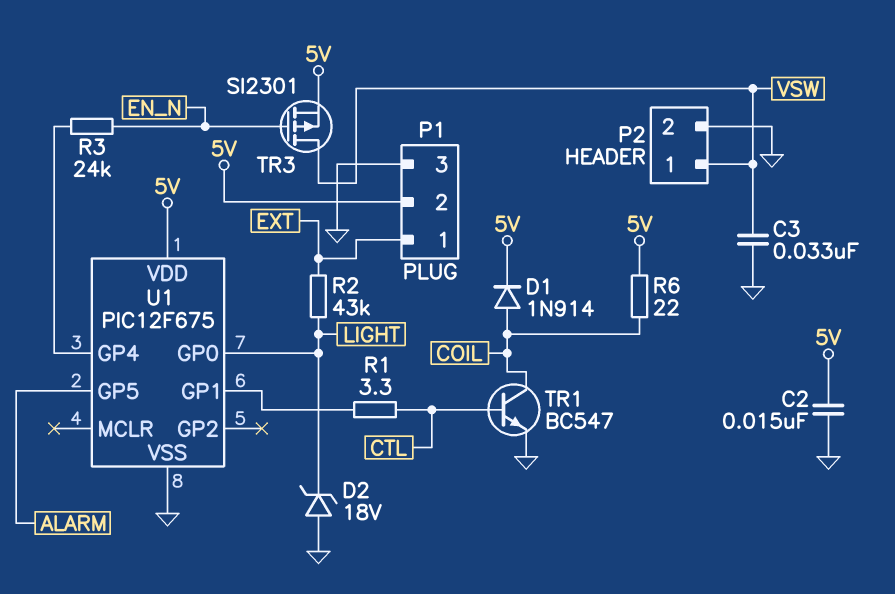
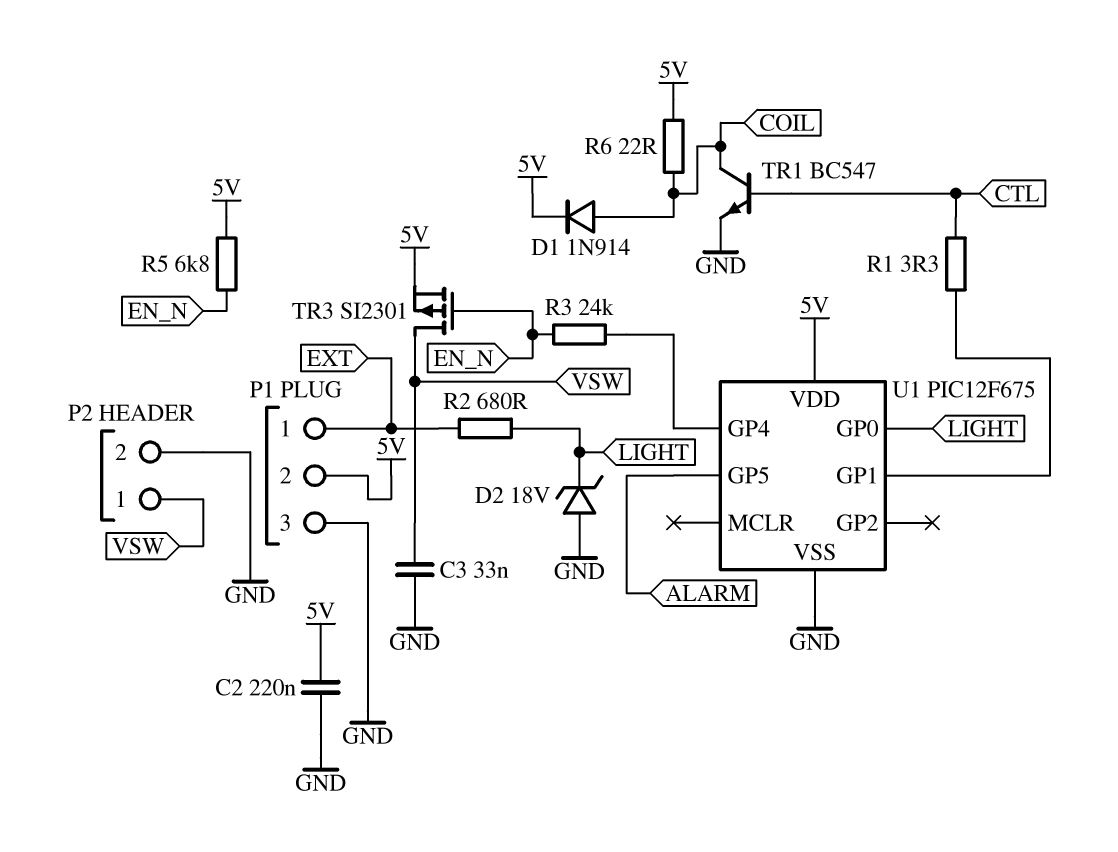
C2: 15nF (5V, GND) -> 220nF (5V, GND)
R2: 43k (EXT, LIGHT) -> 680 (EXT, LIGHT)
R5: none -> 6.8k (5V, EN_N)

